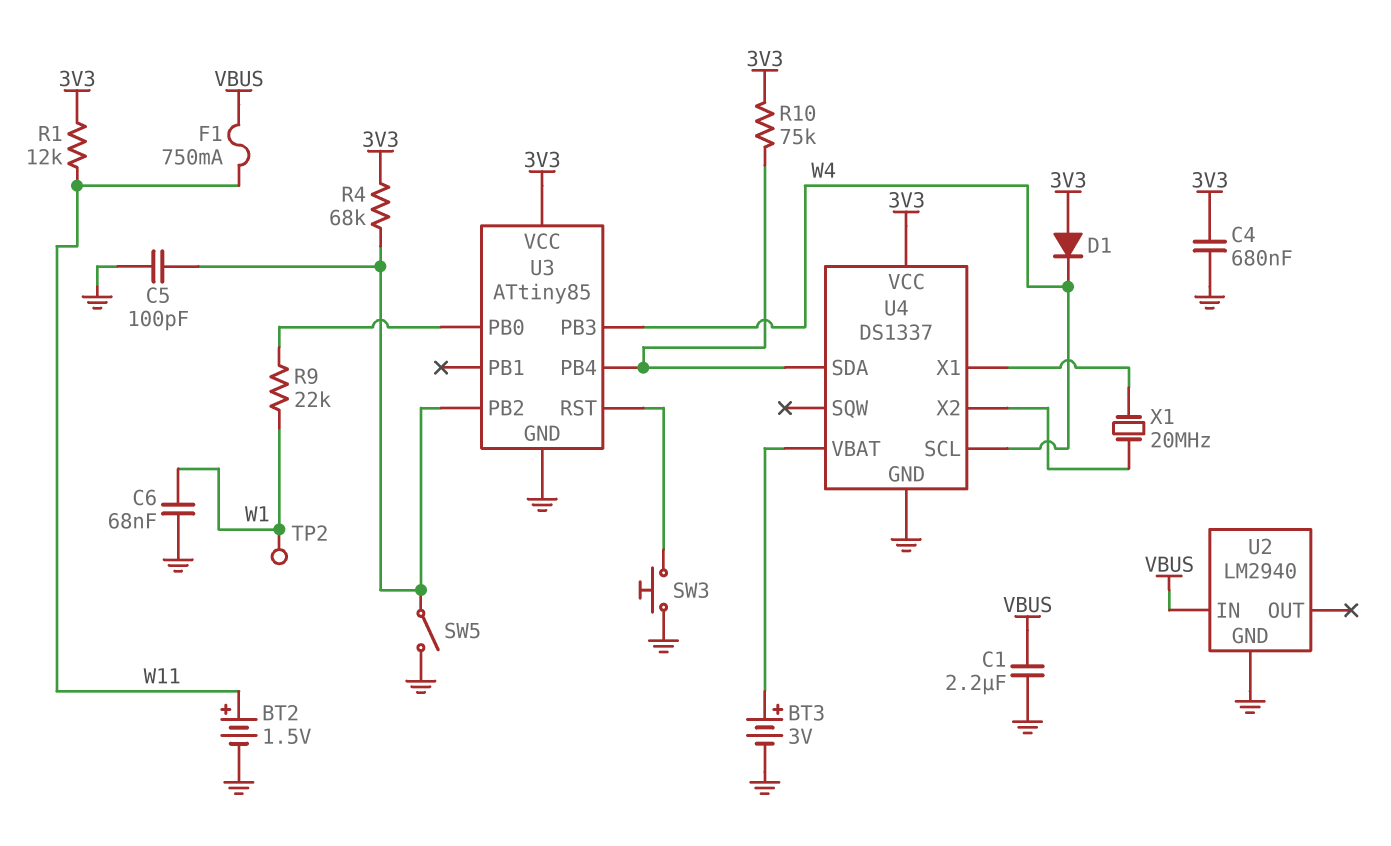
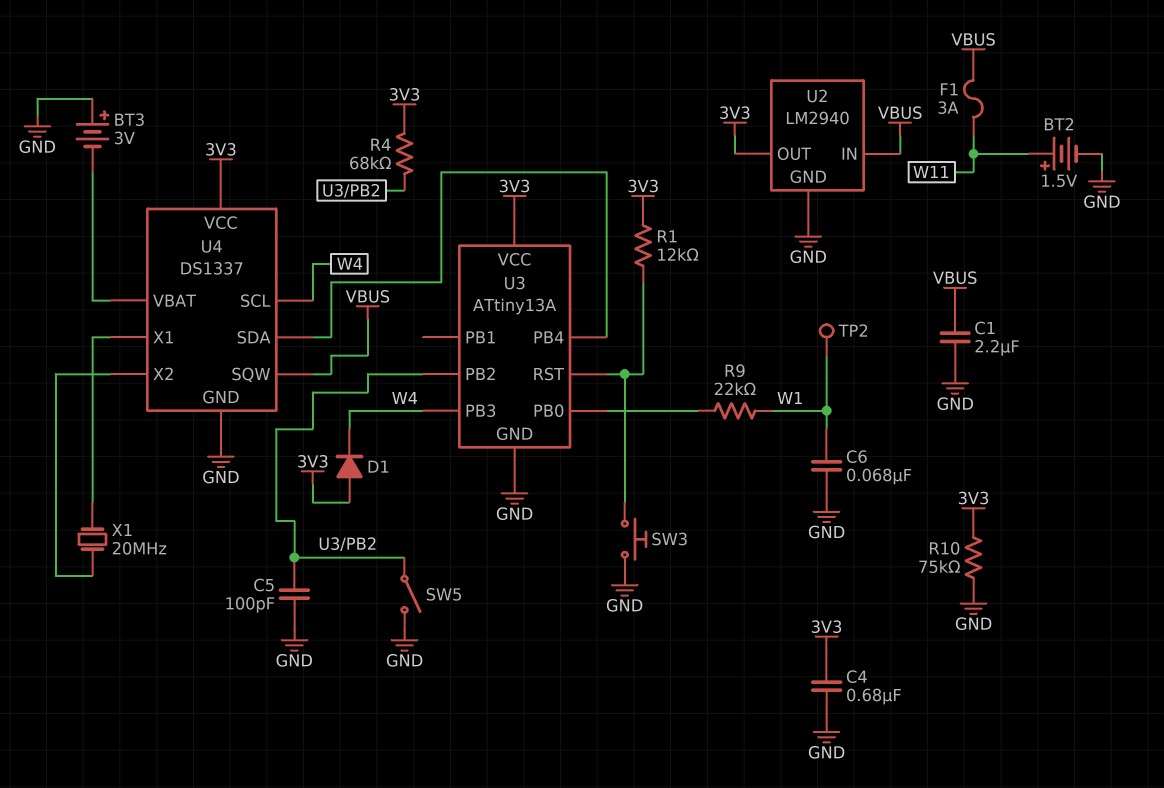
BT3: 3V (plus U4/VBAT, minus GND) -> 3V (plus GND, minus U4/VBAT)
F1: 750mA (VBUS, W11) -> 3A (VBUS, W11)
R1: 12k (3V3, W11) -> 12k (3V3, U3/RST)
R10: 75k (3V3, U3/PB4) -> 75k (3V3, GND)
U2 pin OUT: none -> 3V3
U3: ATtiny85 -> ATtiny13A
U4 pin SQW: none -> VBUS

